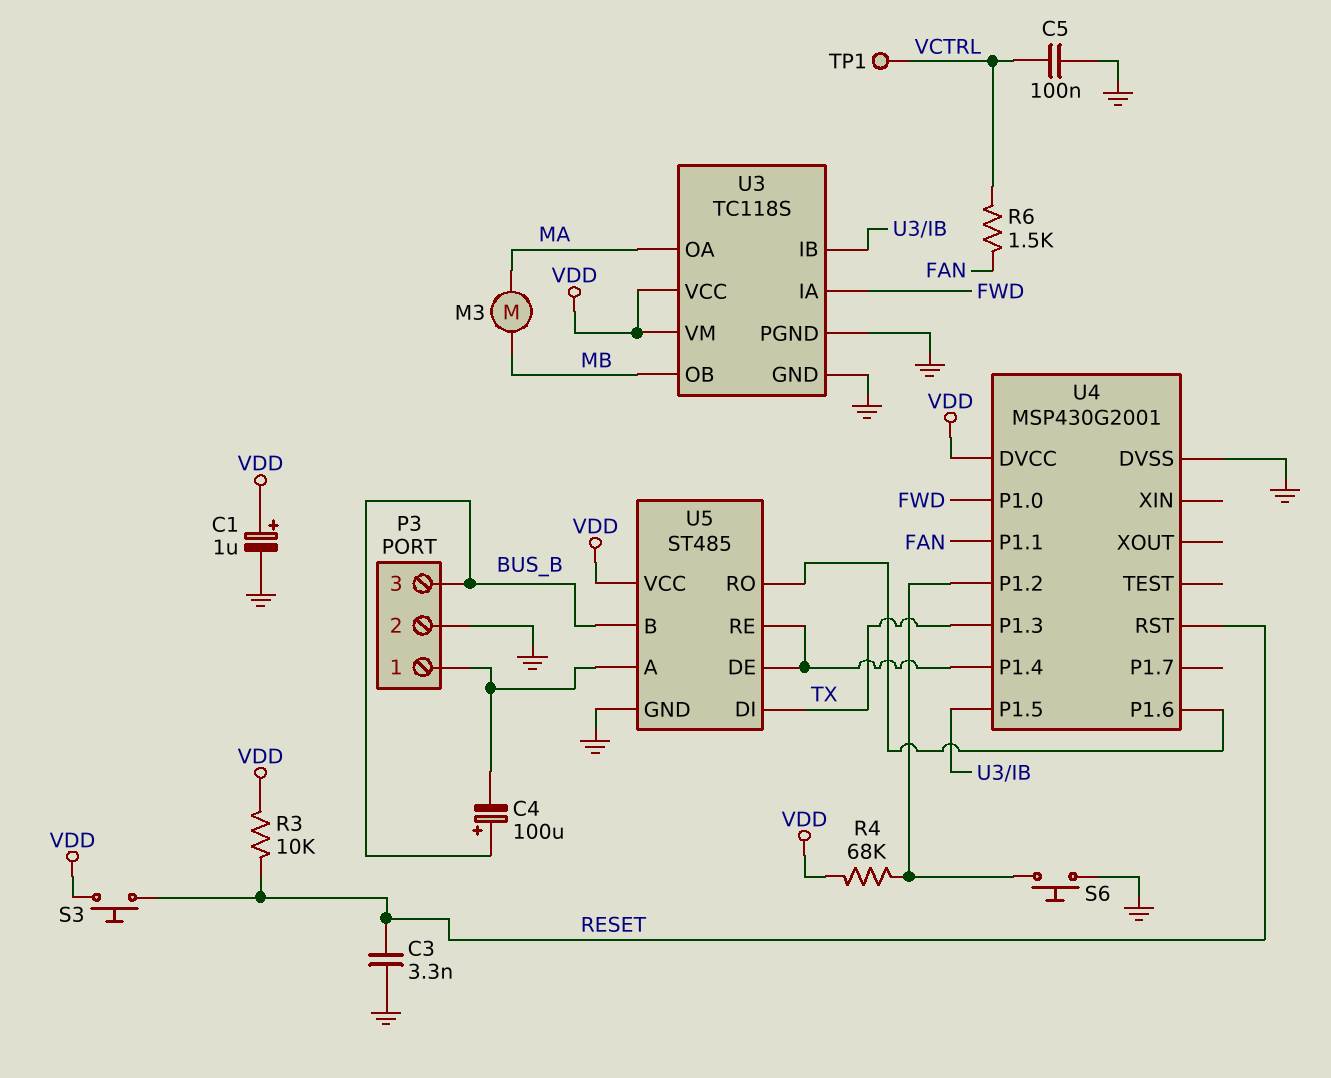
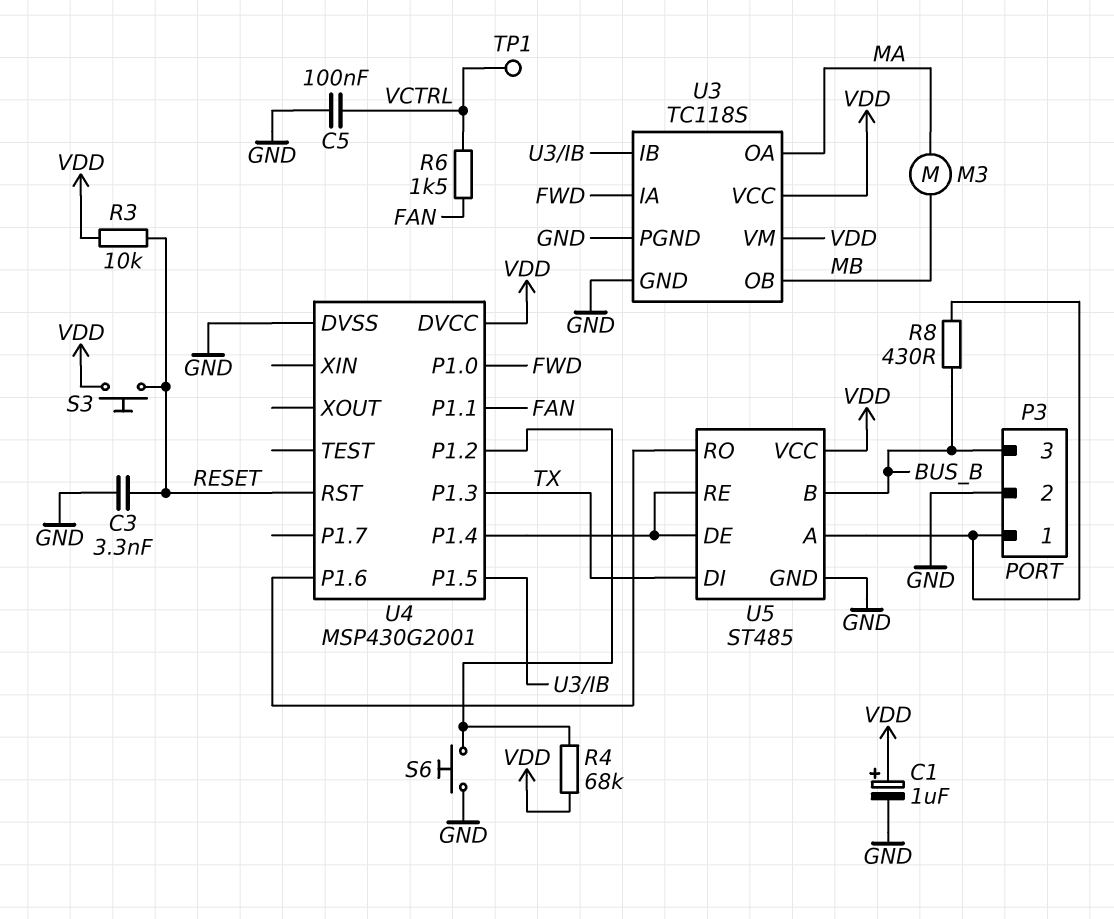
C4: 100uF (plus BUS_B, minus P3/1) -> none
R8: none -> 430 (BUS_B, P3/1)

